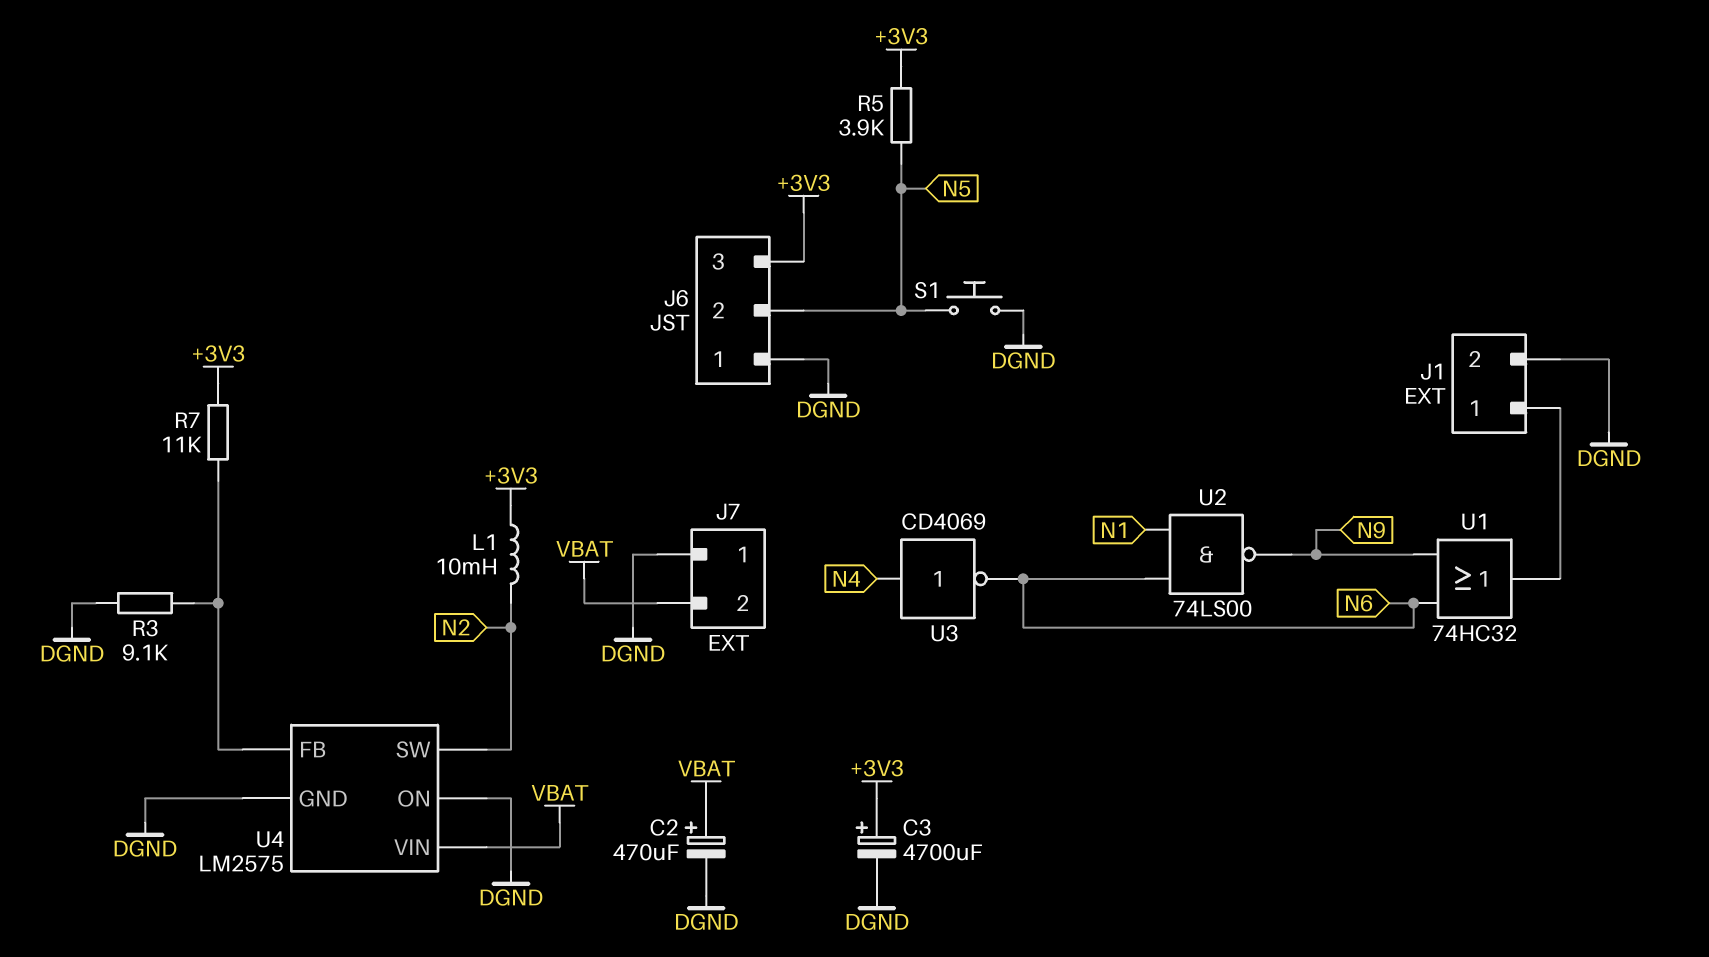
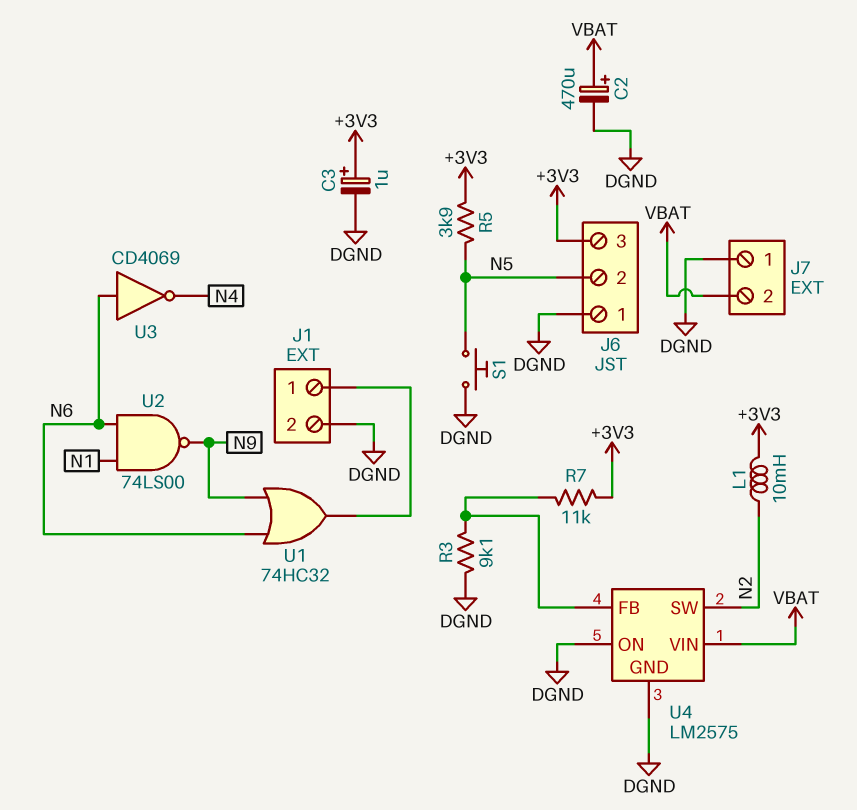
C3: 4700uF (plus +3V3, minus DGND) -> 1uF (plus +3V3, minus DGND)
U3: NOT CD4069 (in N4, out N6) -> NOT CD4069 (in N6, out N4)

